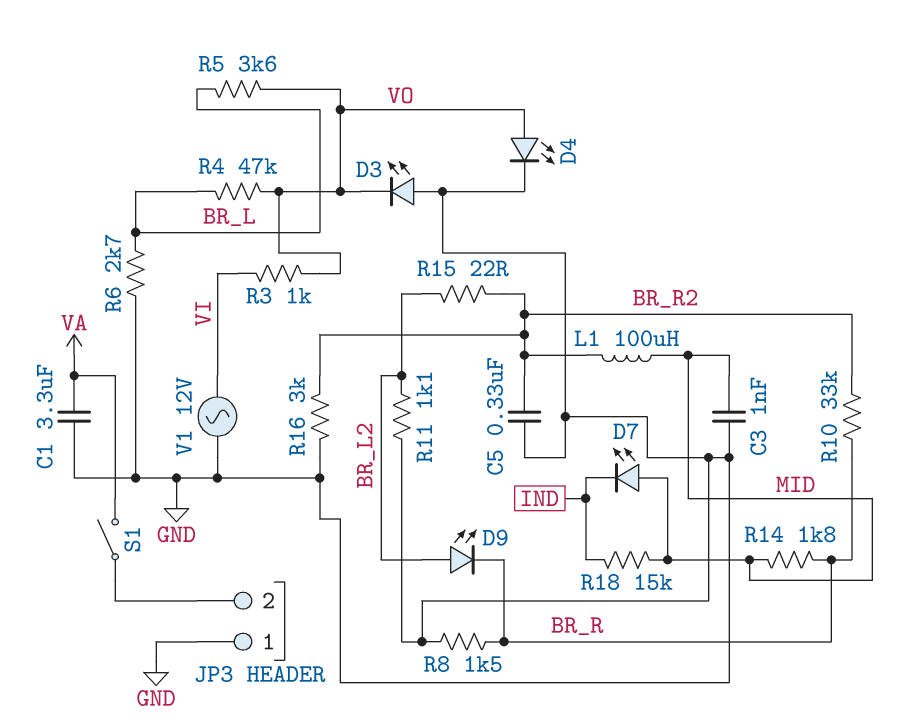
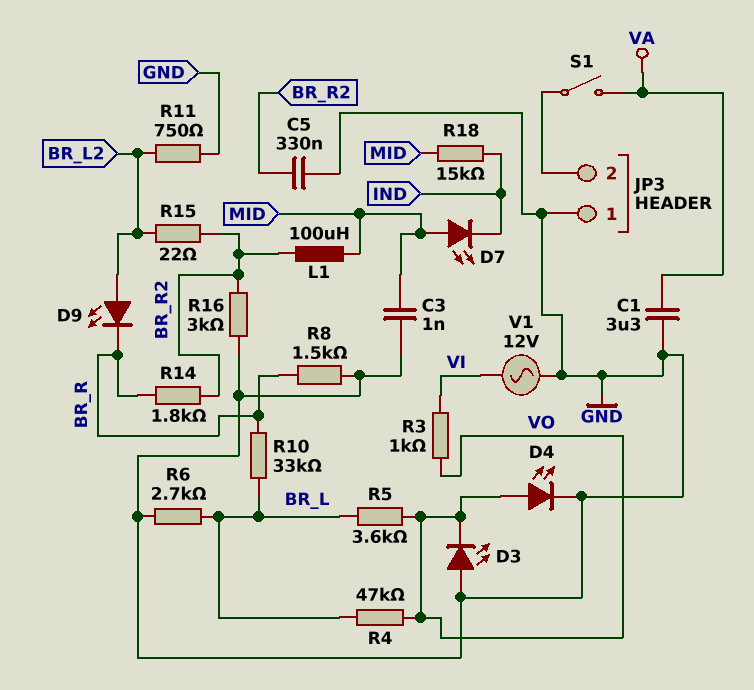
R10: 33k (BR_R, BR_R2) -> 33k (BR_L, BR_R)
R11: 1.1k (BR_L2, GND) -> 750 (BR_L2, GND)
R14: 1.8k (BR_R, MID) -> 1.8k (BR_R, BR_R2)

